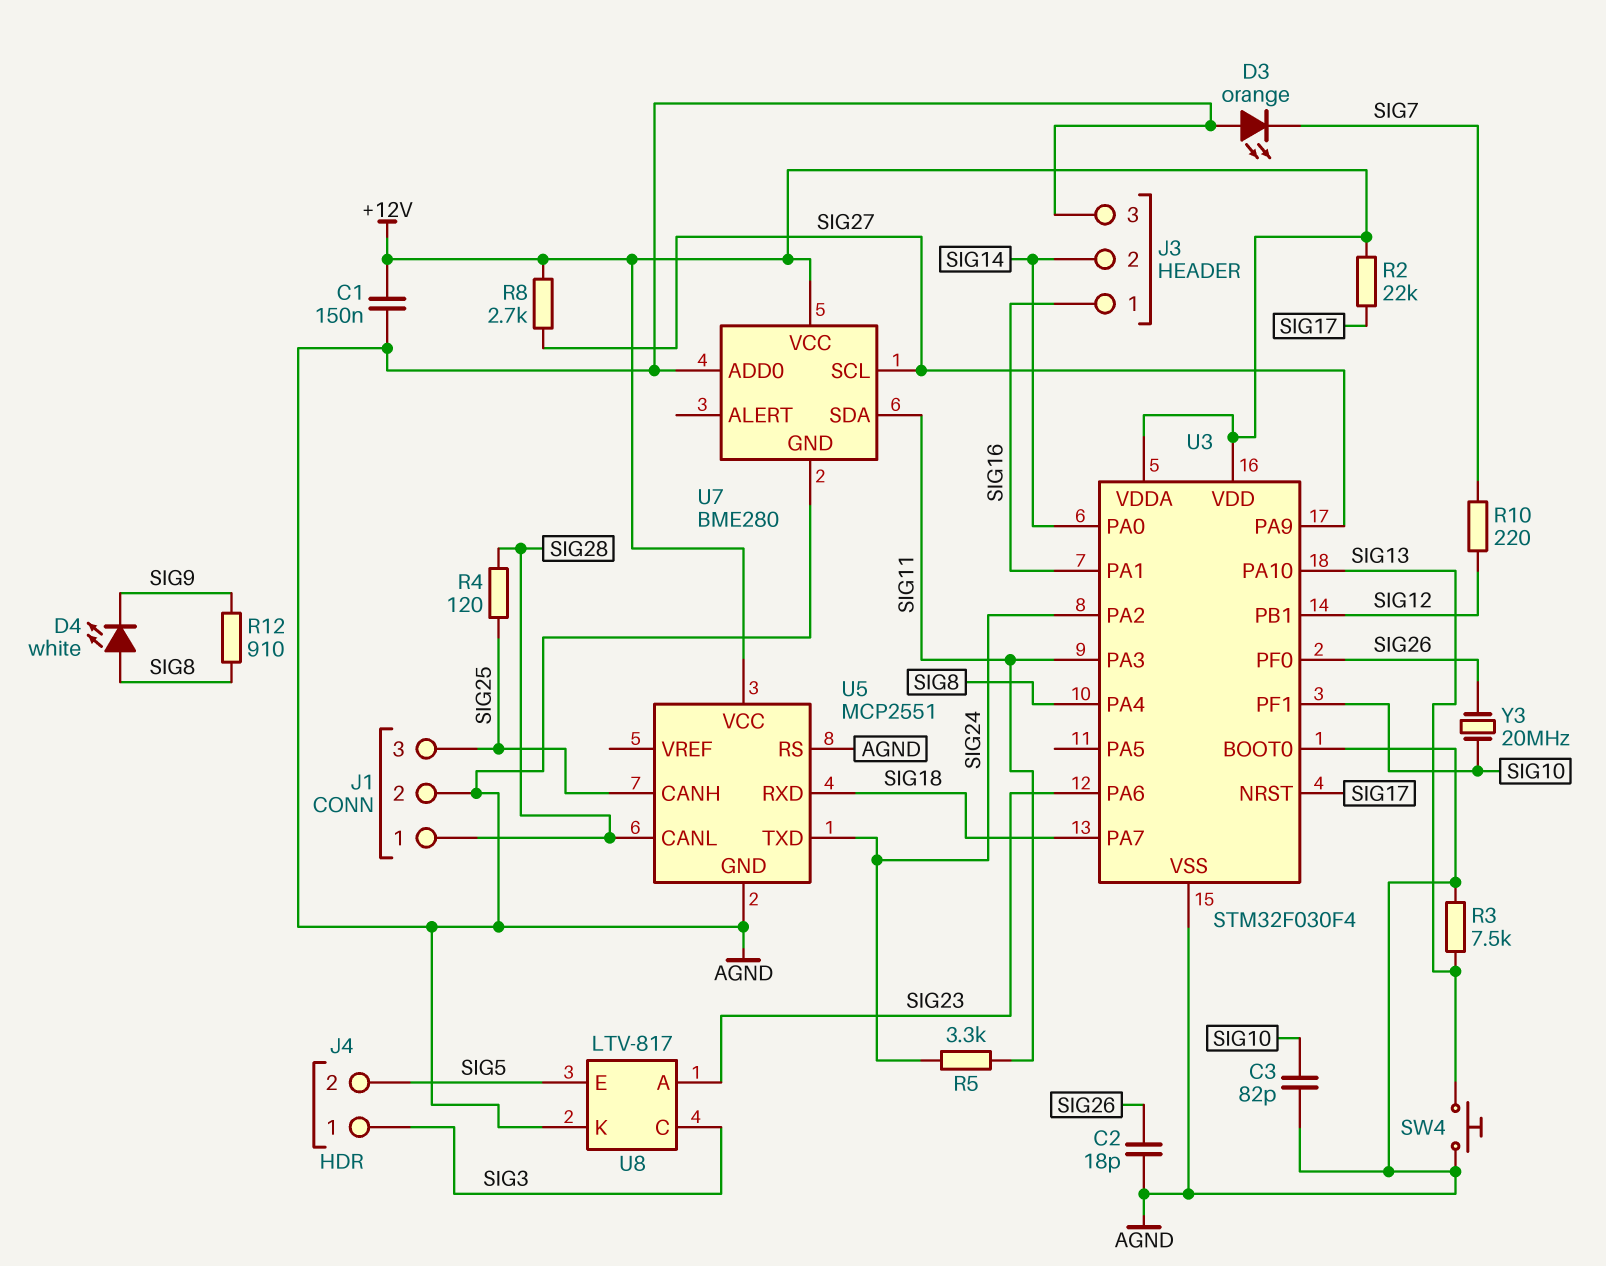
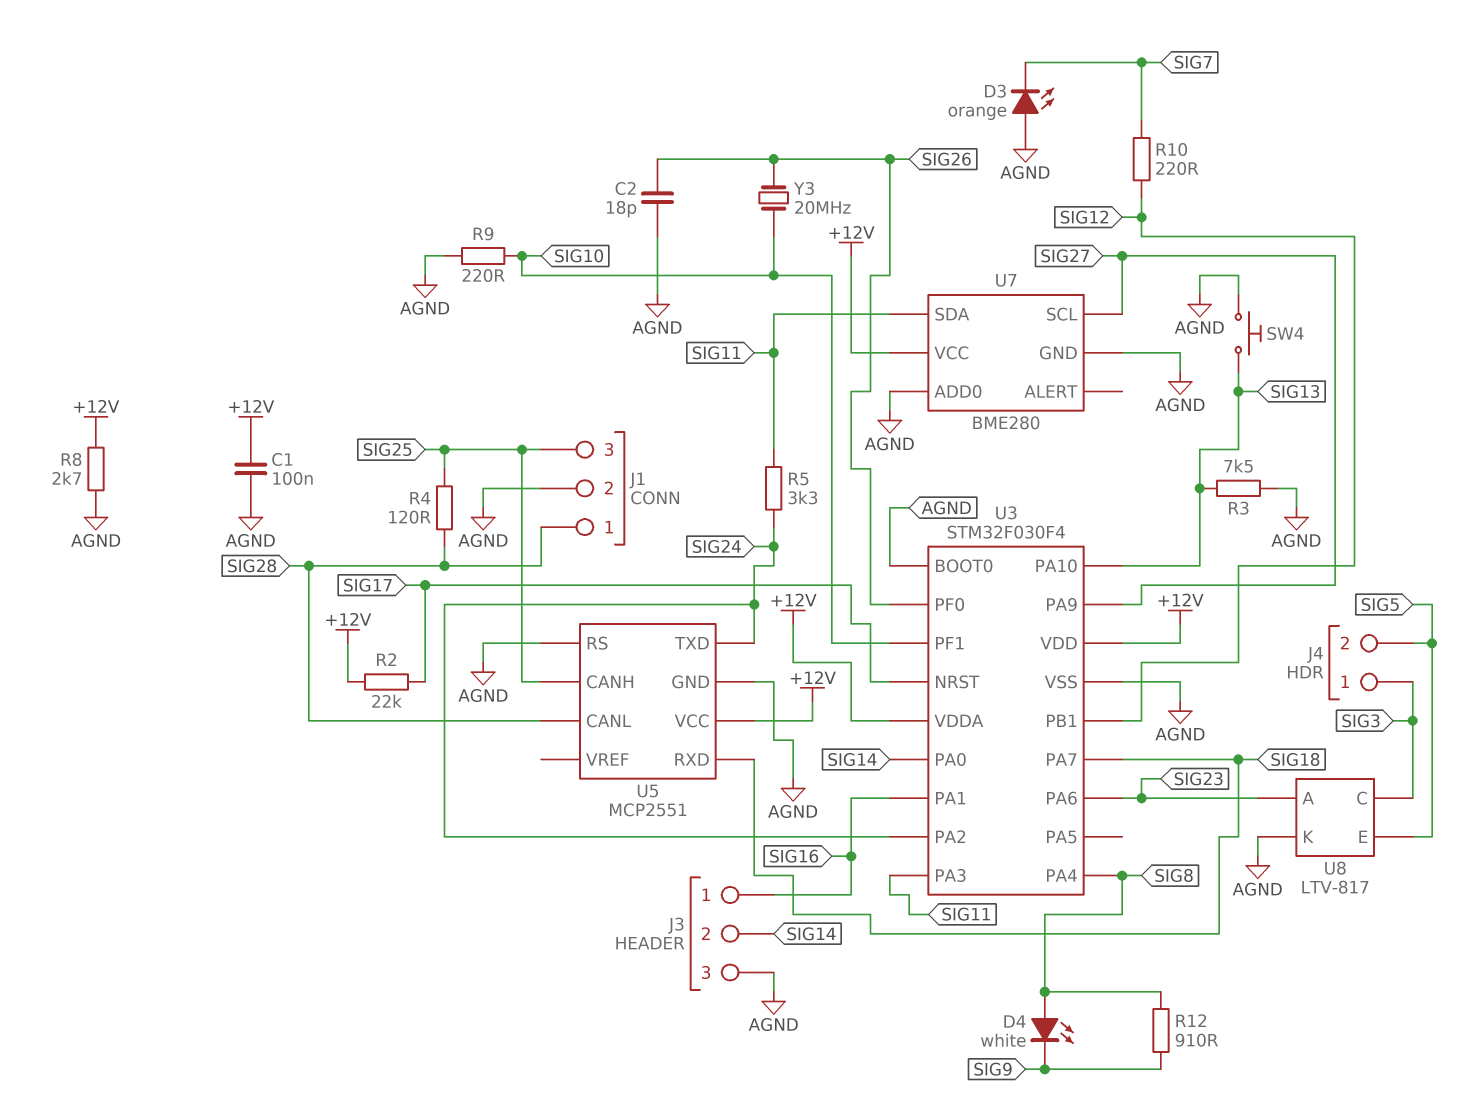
C1: 150nF (+12V, AGND) -> 100nF (+12V, AGND)
C3: 82pF (AGND, SIG10) -> none
R8: 2.7k (+12V, SIG27) -> 2.7k (+12V, AGND)
R9: none -> 220 (AGND, SIG10)

